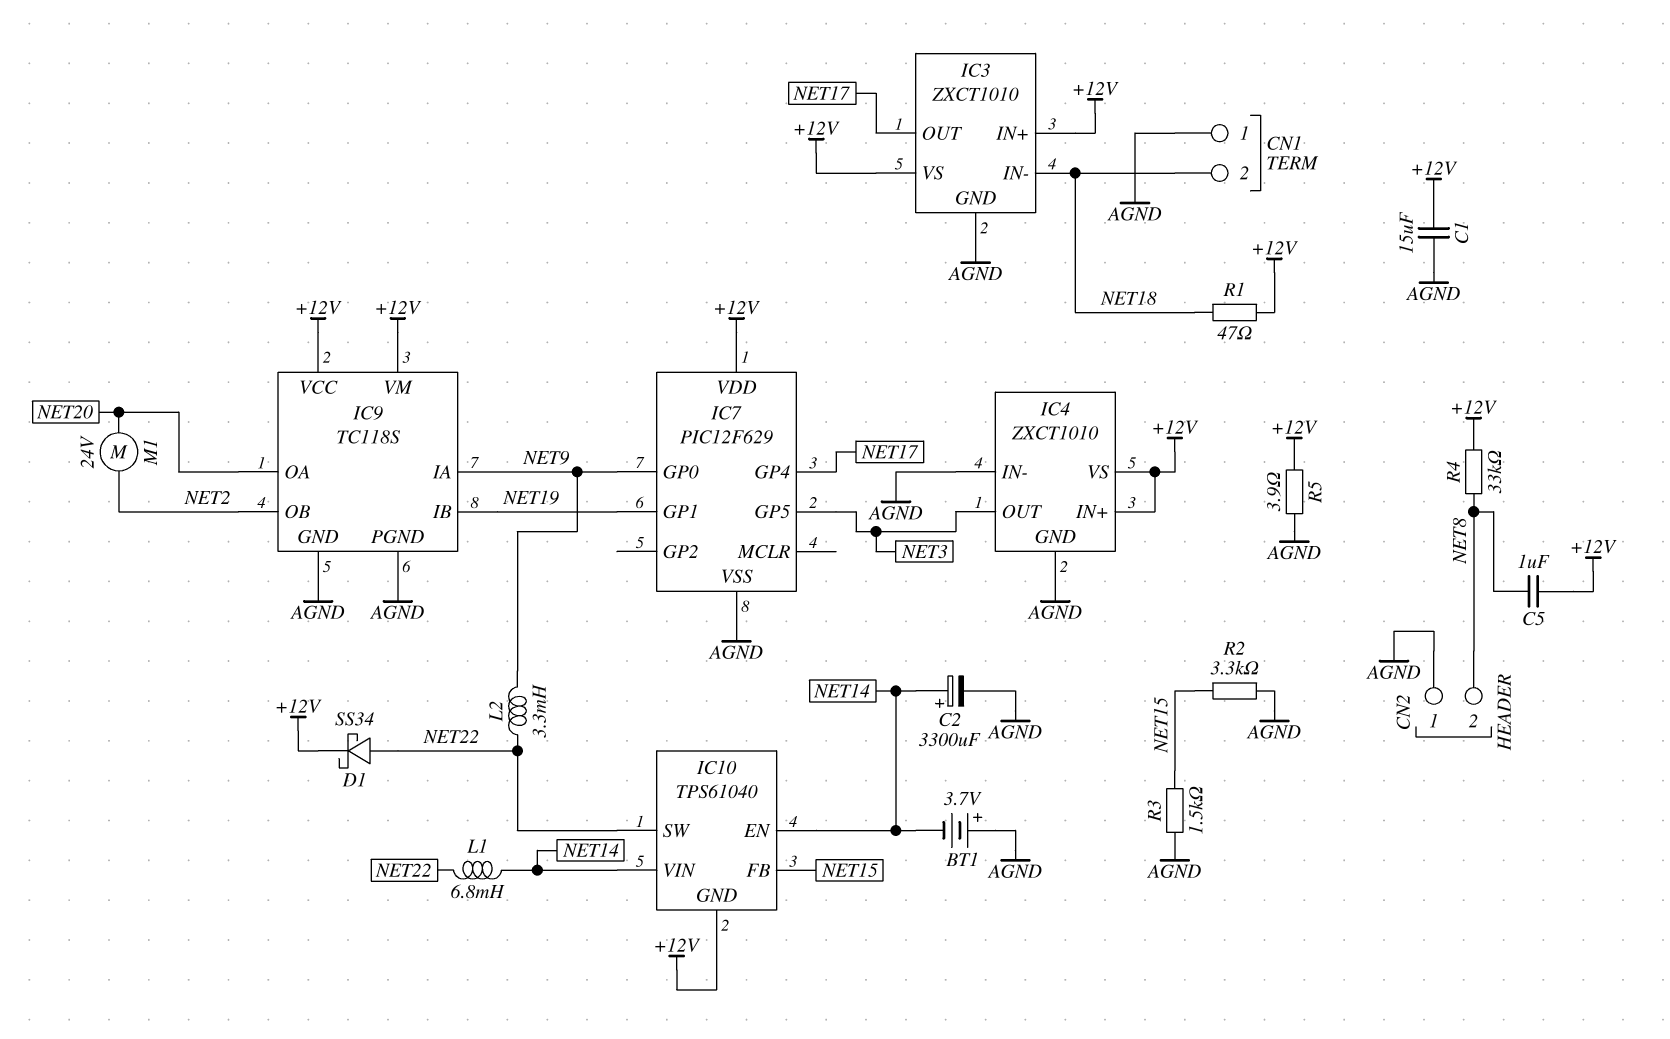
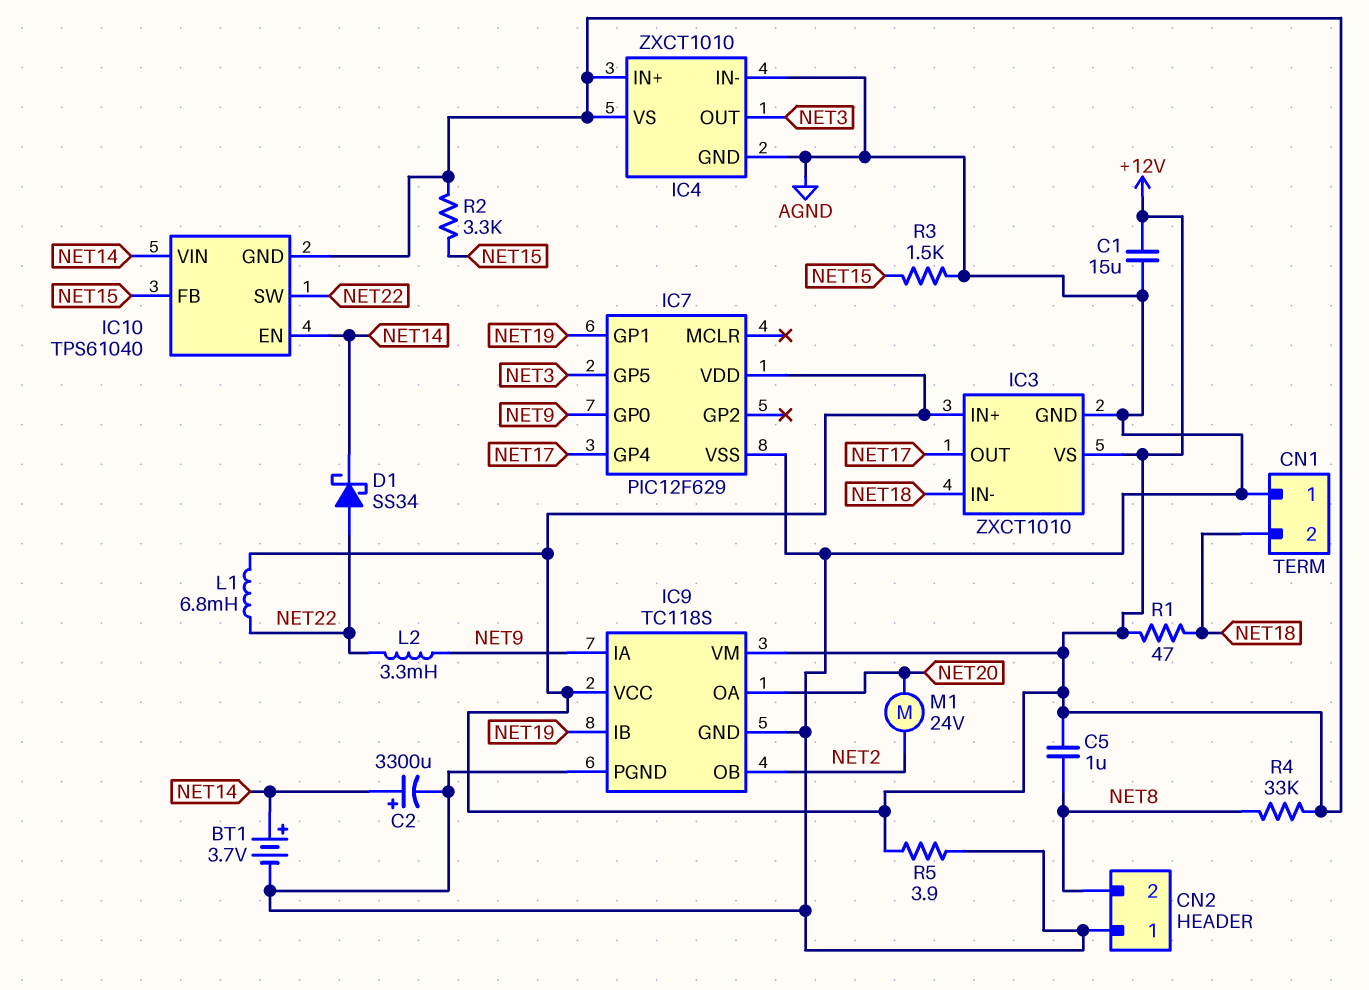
BT1: 3.7V (plus AGND, minus NET14) -> 3.7V (plus NET14, minus AGND)
D1: schottky SS34 (A NET22, K +12V) -> schottky SS34 (A NET22, K NET14)
L1: 6.8mH (NET14, NET22) -> 6.8mH (+12V, NET22)
R2: 3.3k (AGND, NET15) -> 3.3k (+12V, NET15)

